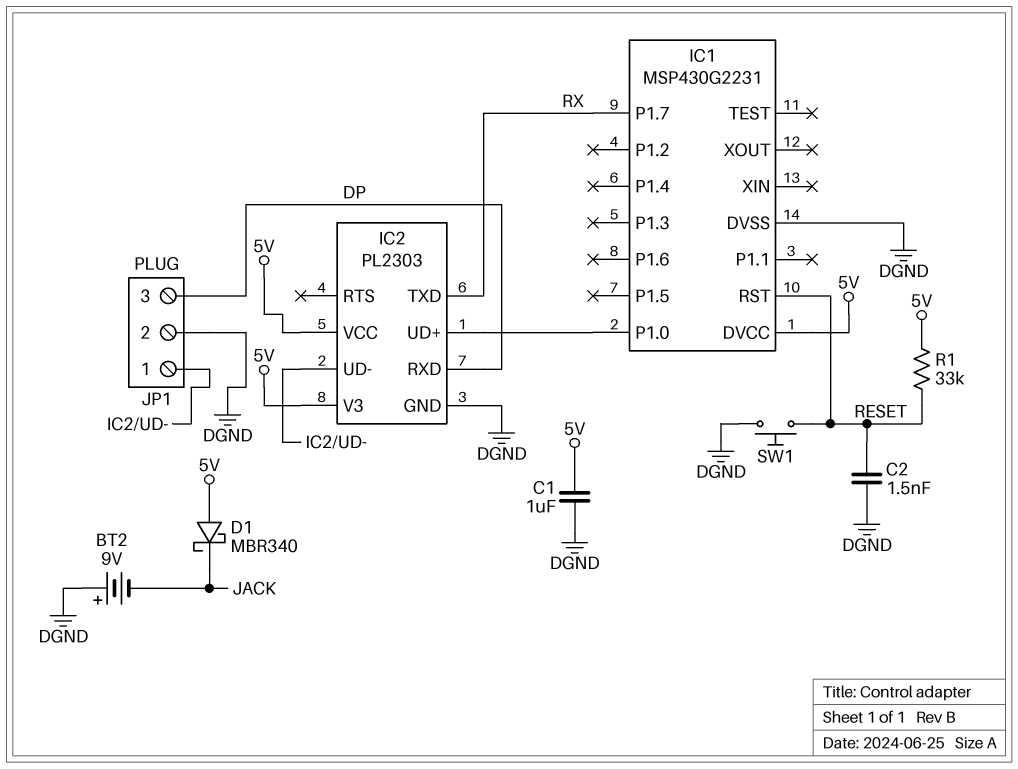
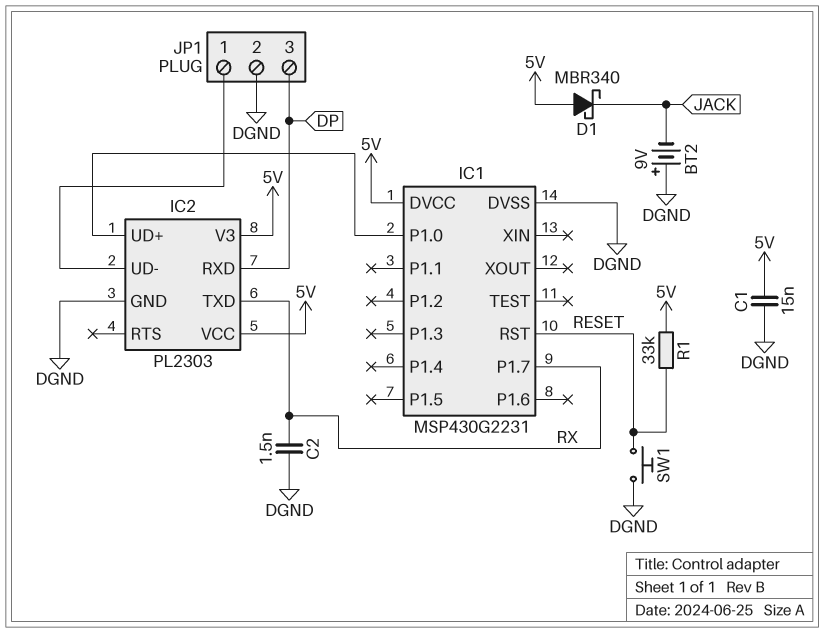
C1: 1uF (5V, DGND) -> 15nF (5V, DGND)
C2: 1.5nF (DGND, RESET) -> 1.5nF (DGND, RX)

